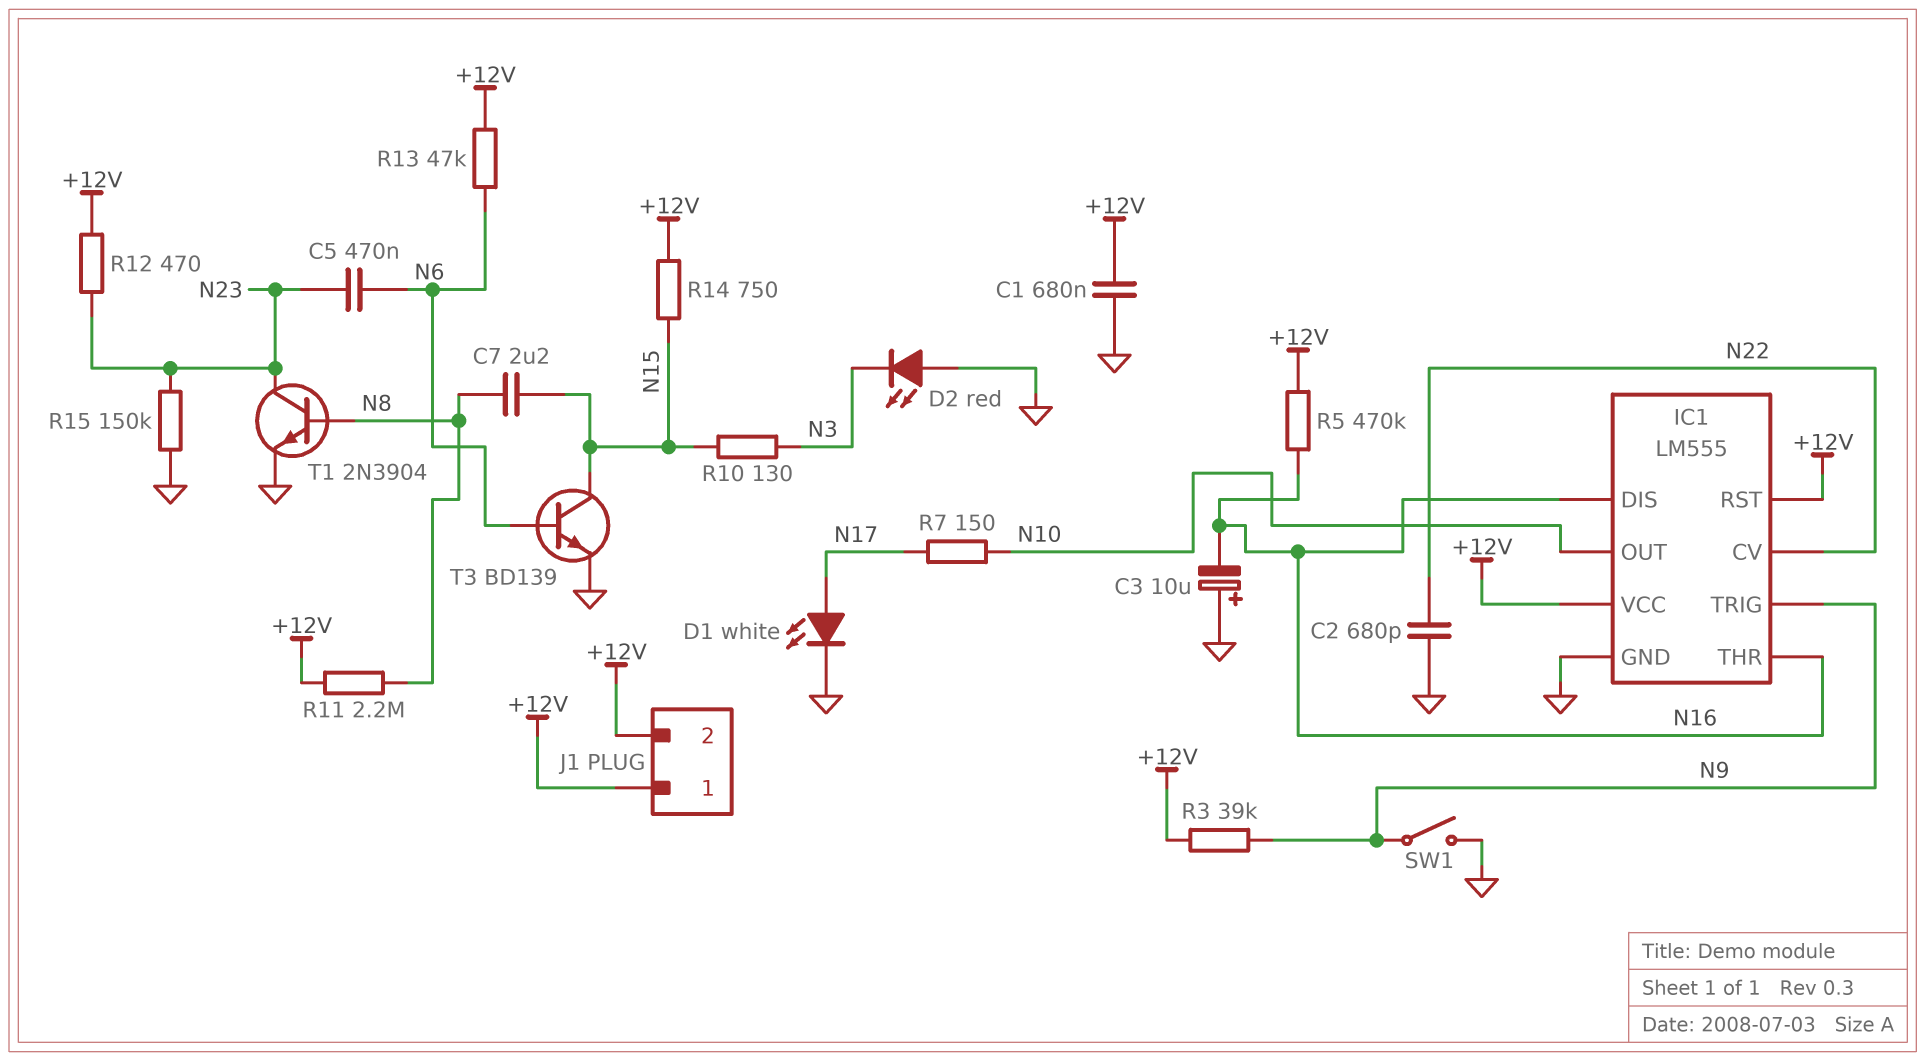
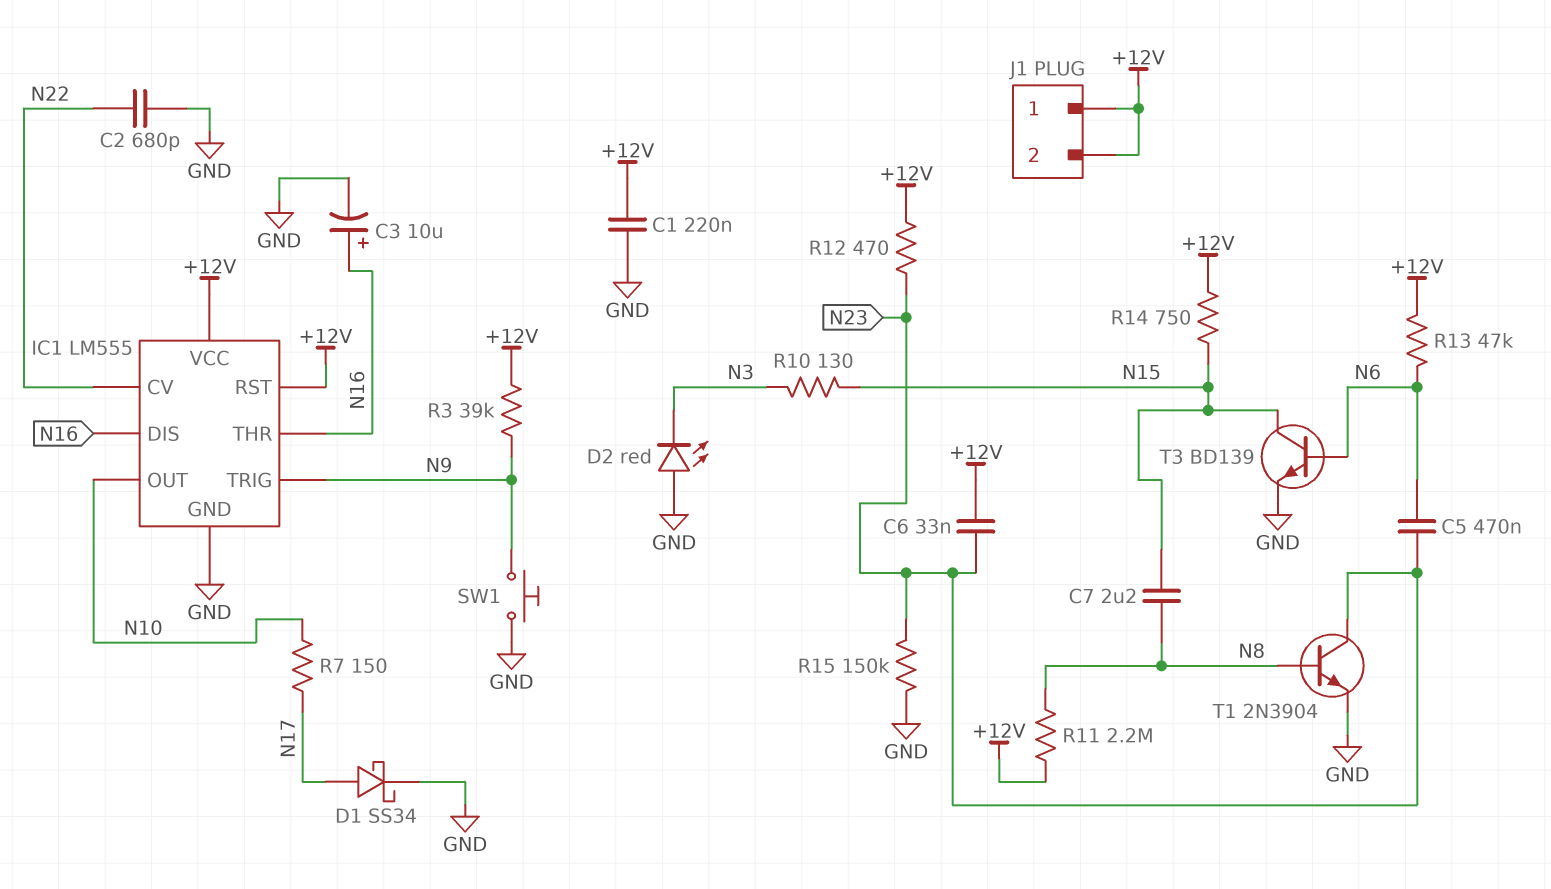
C1: 680nF (+12V, GND) -> 220nF (+12V, GND)
C3: 10uF (plus GND, minus N16) -> 10uF (plus N16, minus GND)
C6: none -> 33nF (+12V, N23)
D1: LED white (A N17, K GND) -> schottky SS34 (A N17, K GND)
R5: 470k (+12V, N16) -> none
SW1: switch (GND, N9) -> button (GND, N9)

